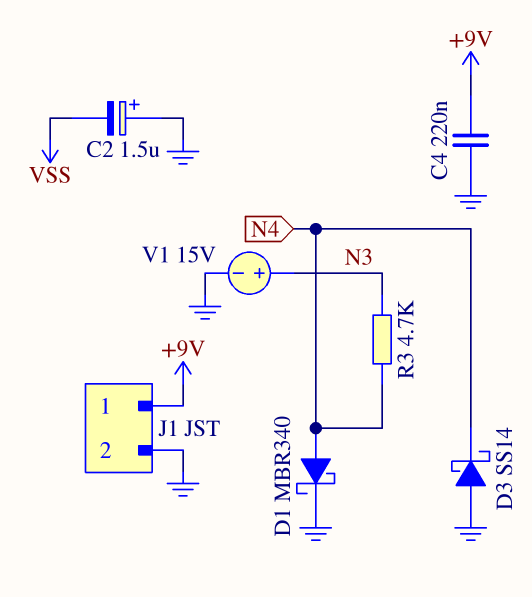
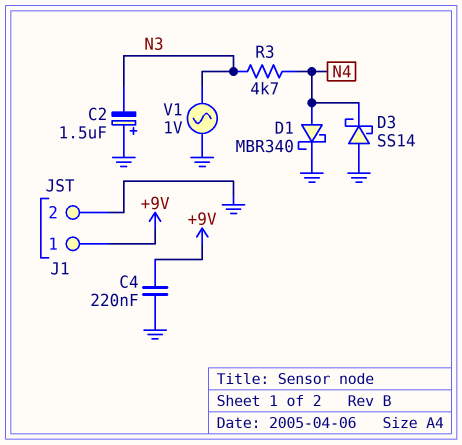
C2: 1.5uF (plus GND, minus VSS) -> 1.5uF (plus GND, minus N3)
V1: 15V (plus N3, minus GND) -> AC 1V (GND, N3)

